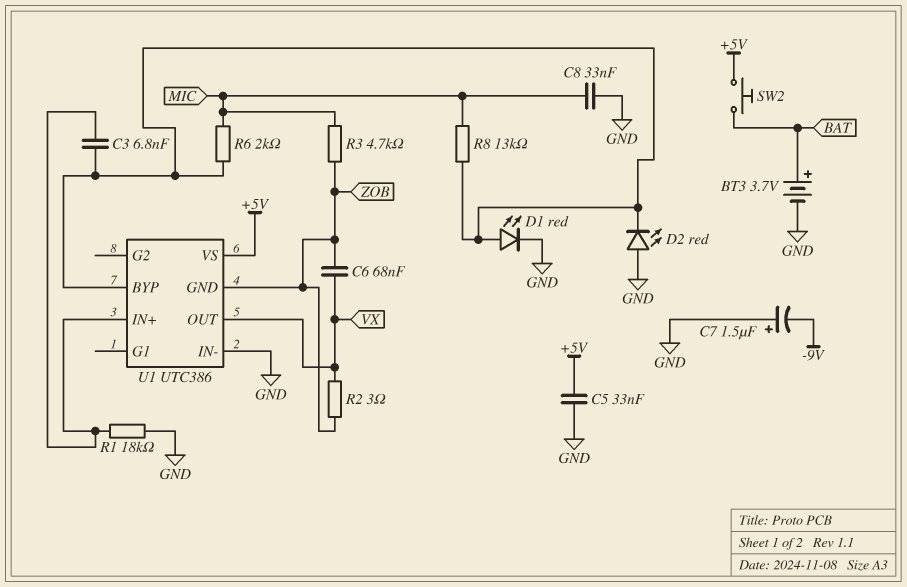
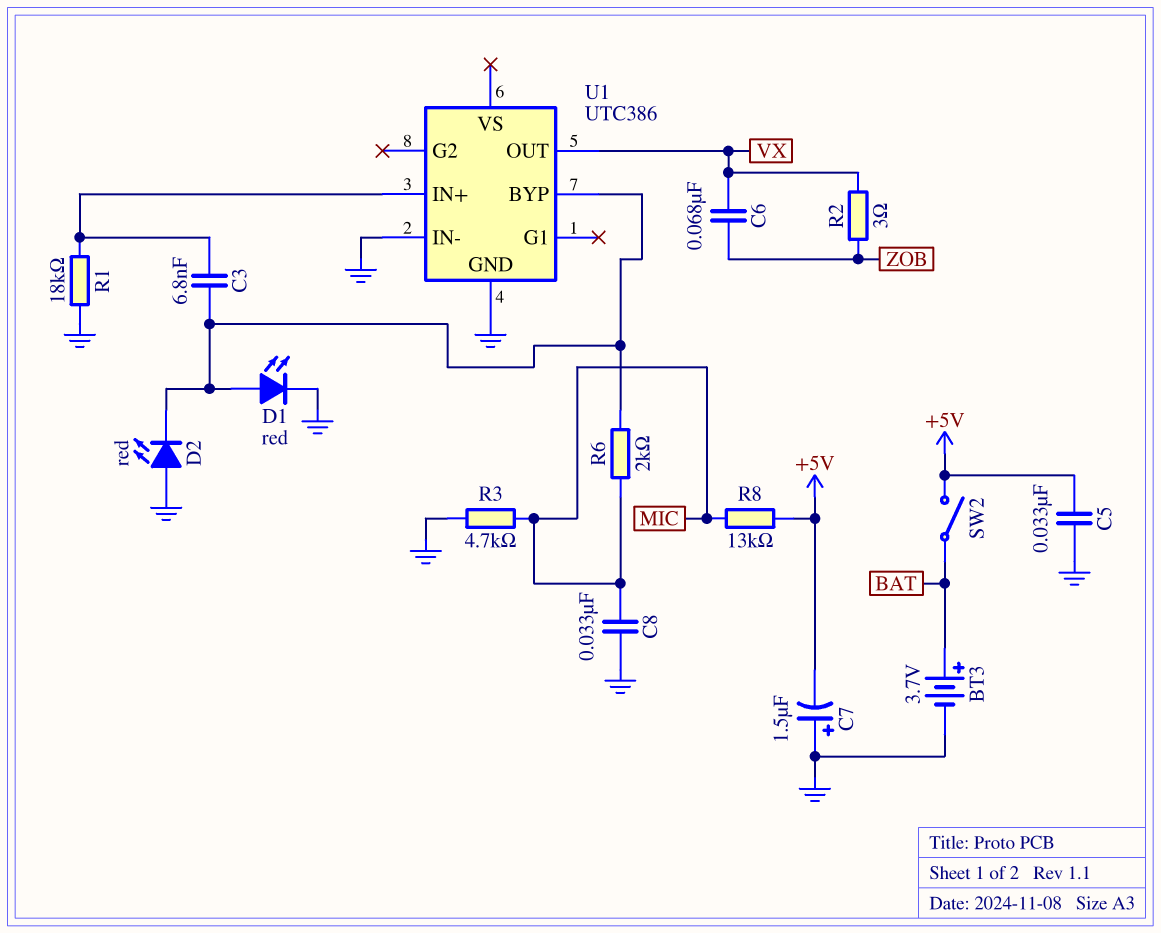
C7: 1.5uF (plus GND, minus -9V) -> 1.5uF (plus GND, minus +5V)
R3: 4.7k (MIC, ZOB) -> 4.7k (GND, MIC)
R8: 13k (MIC, U1/BYP) -> 13k (+5V, MIC)
SW2: button (+5V, BAT) -> switch (+5V, BAT)
U1 pin GND: ZOB -> GND
U1 pin VS: +5V -> none

